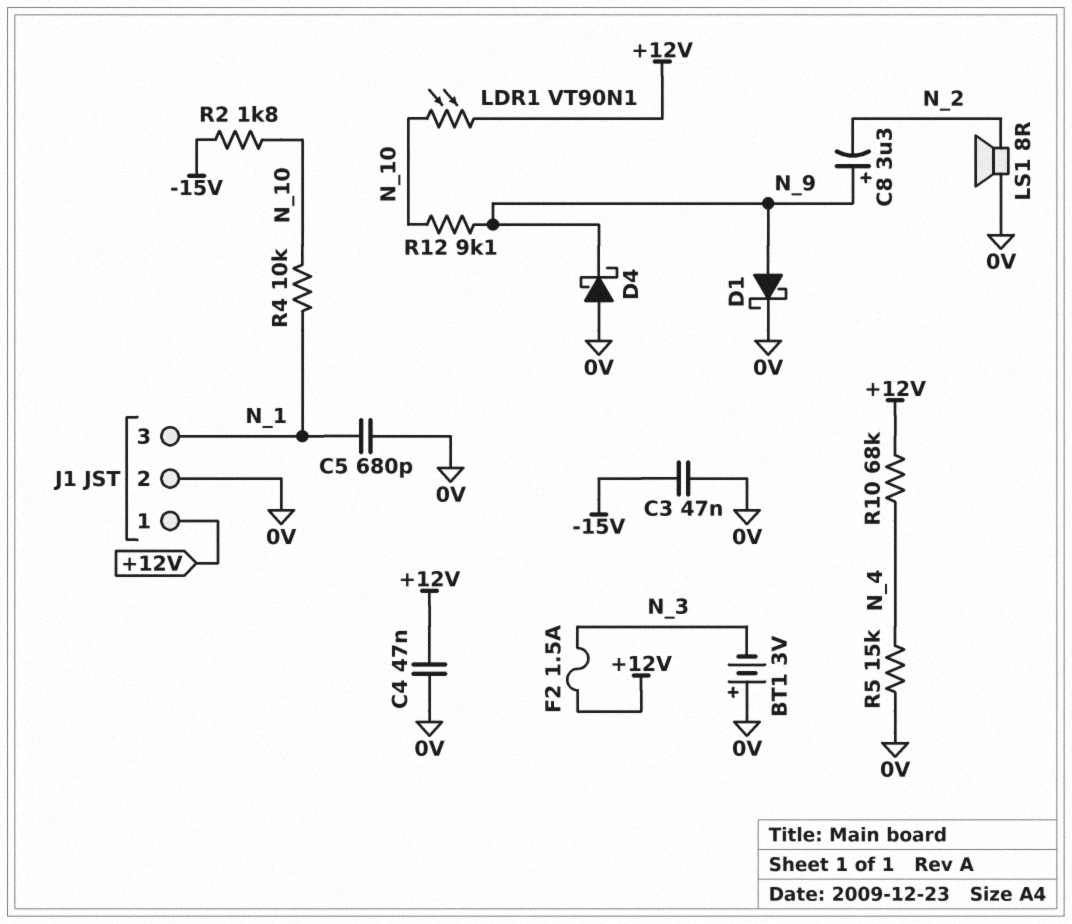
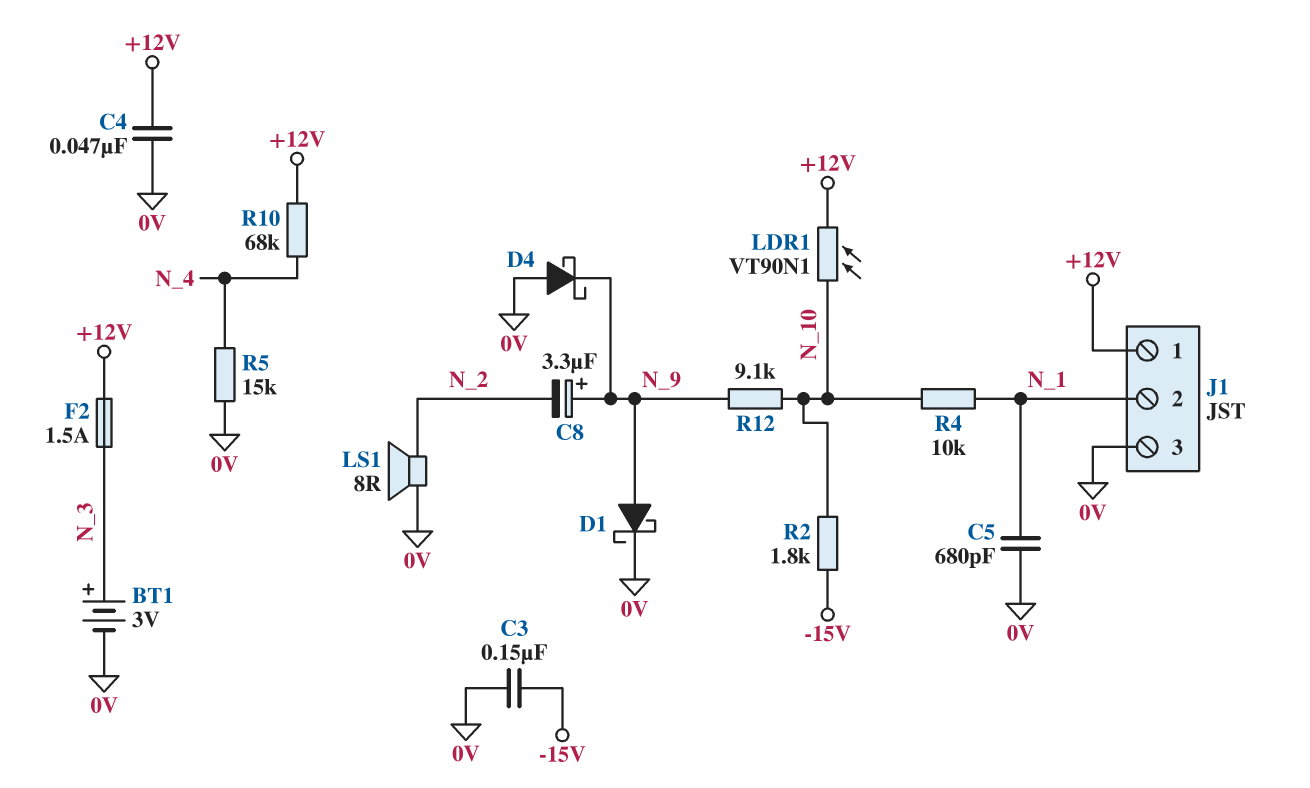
BT1: 3V (plus 0V, minus N_3) -> 3V (plus N_3, minus 0V)
C3: 47nF (-15V, 0V) -> 150nF (-15V, 0V)
J1 pin 2: 0V -> N_1
J1 pin 3: N_1 -> 0V

